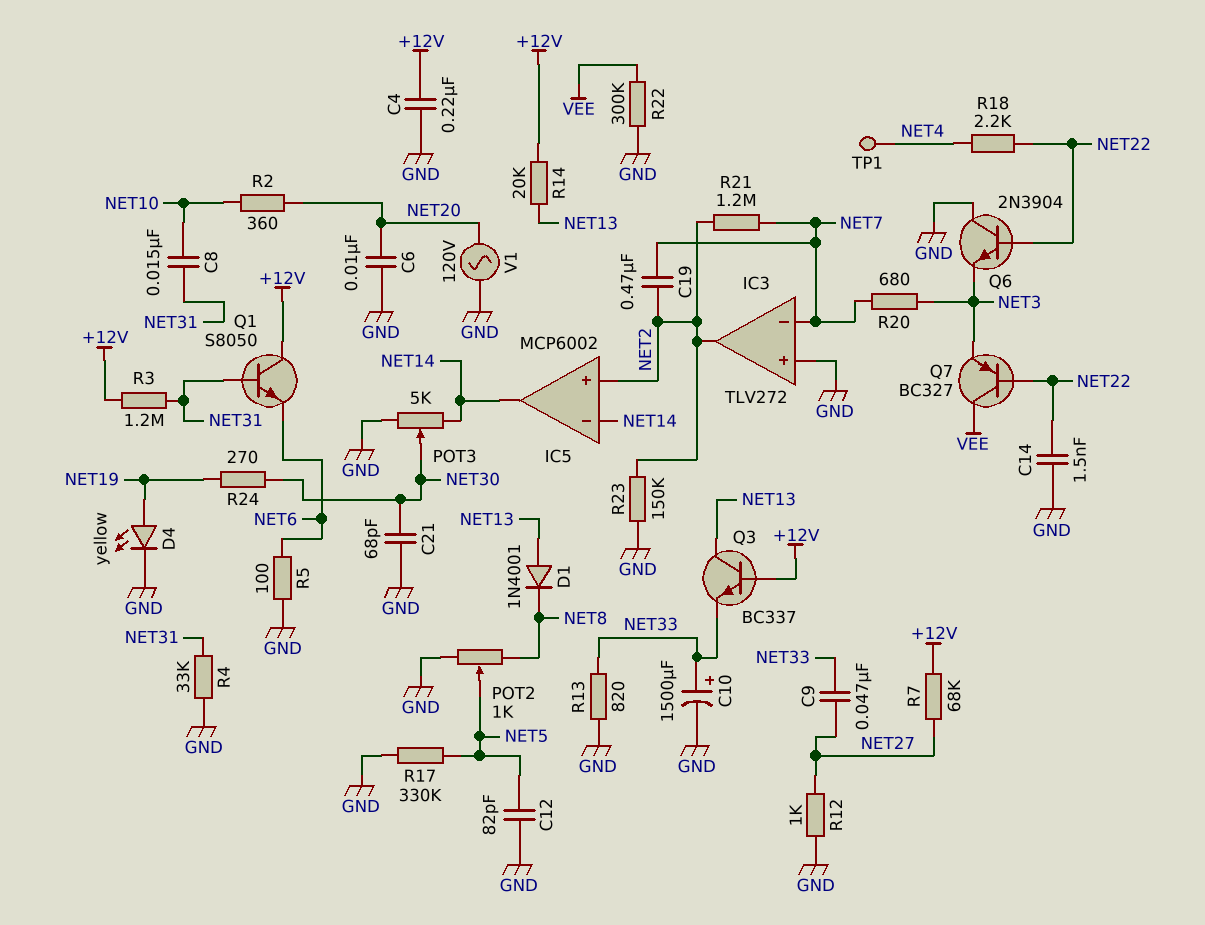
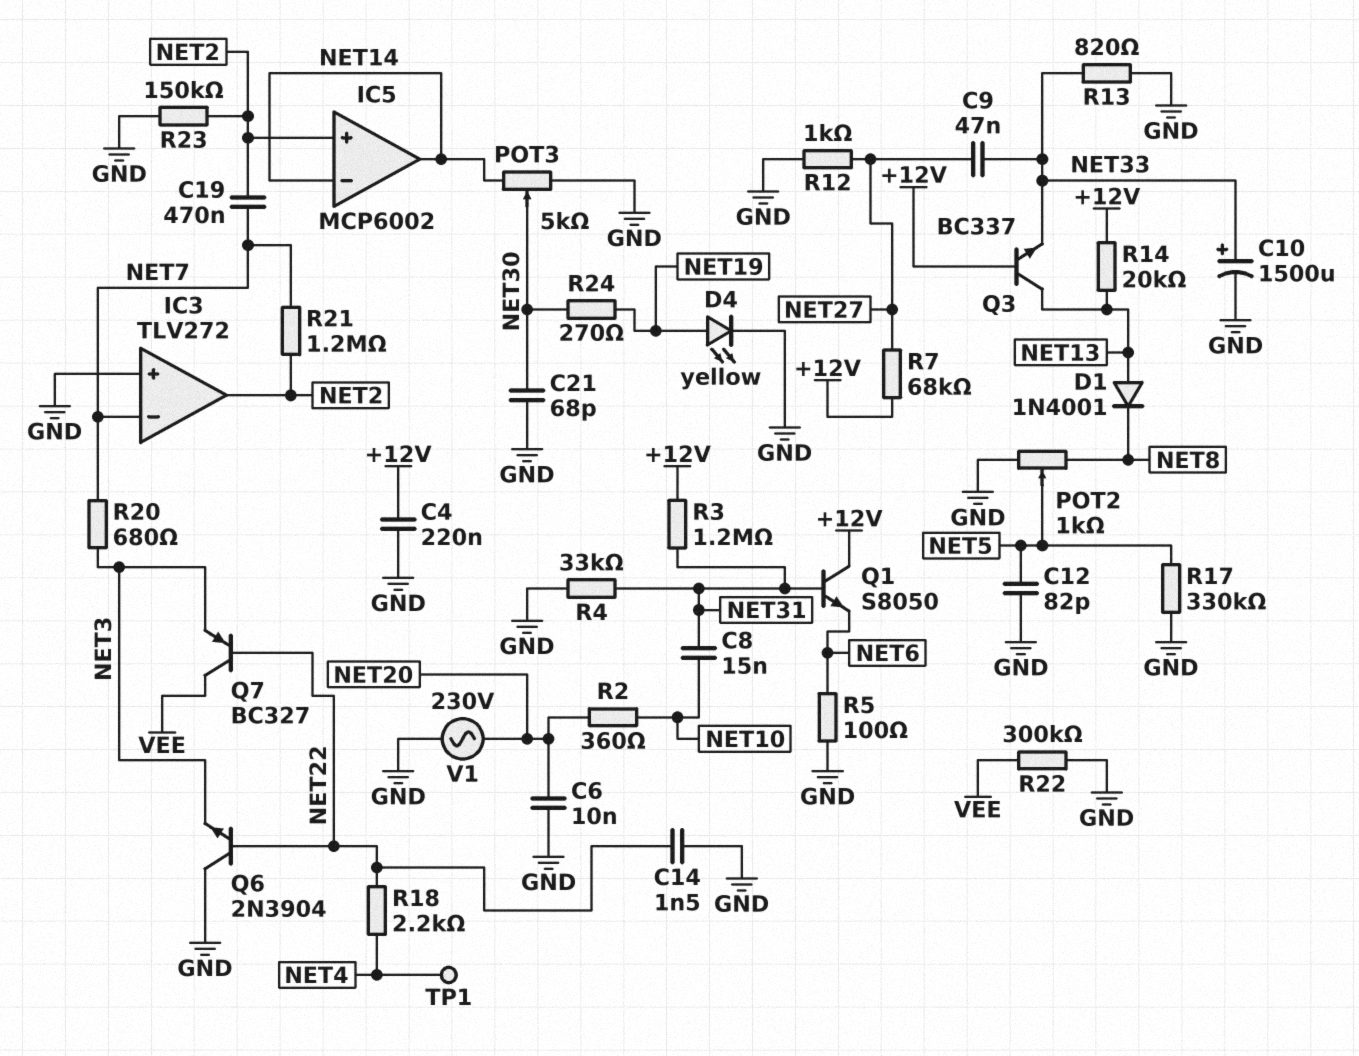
V1: AC 120V (GND, NET20) -> AC 230V (GND, NET20)

